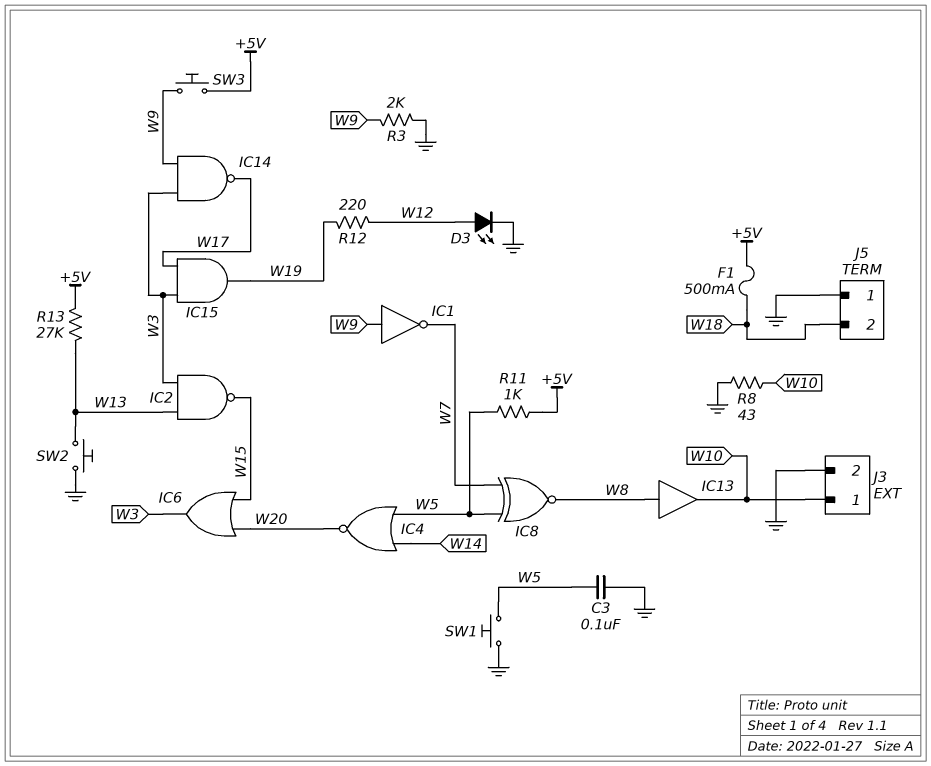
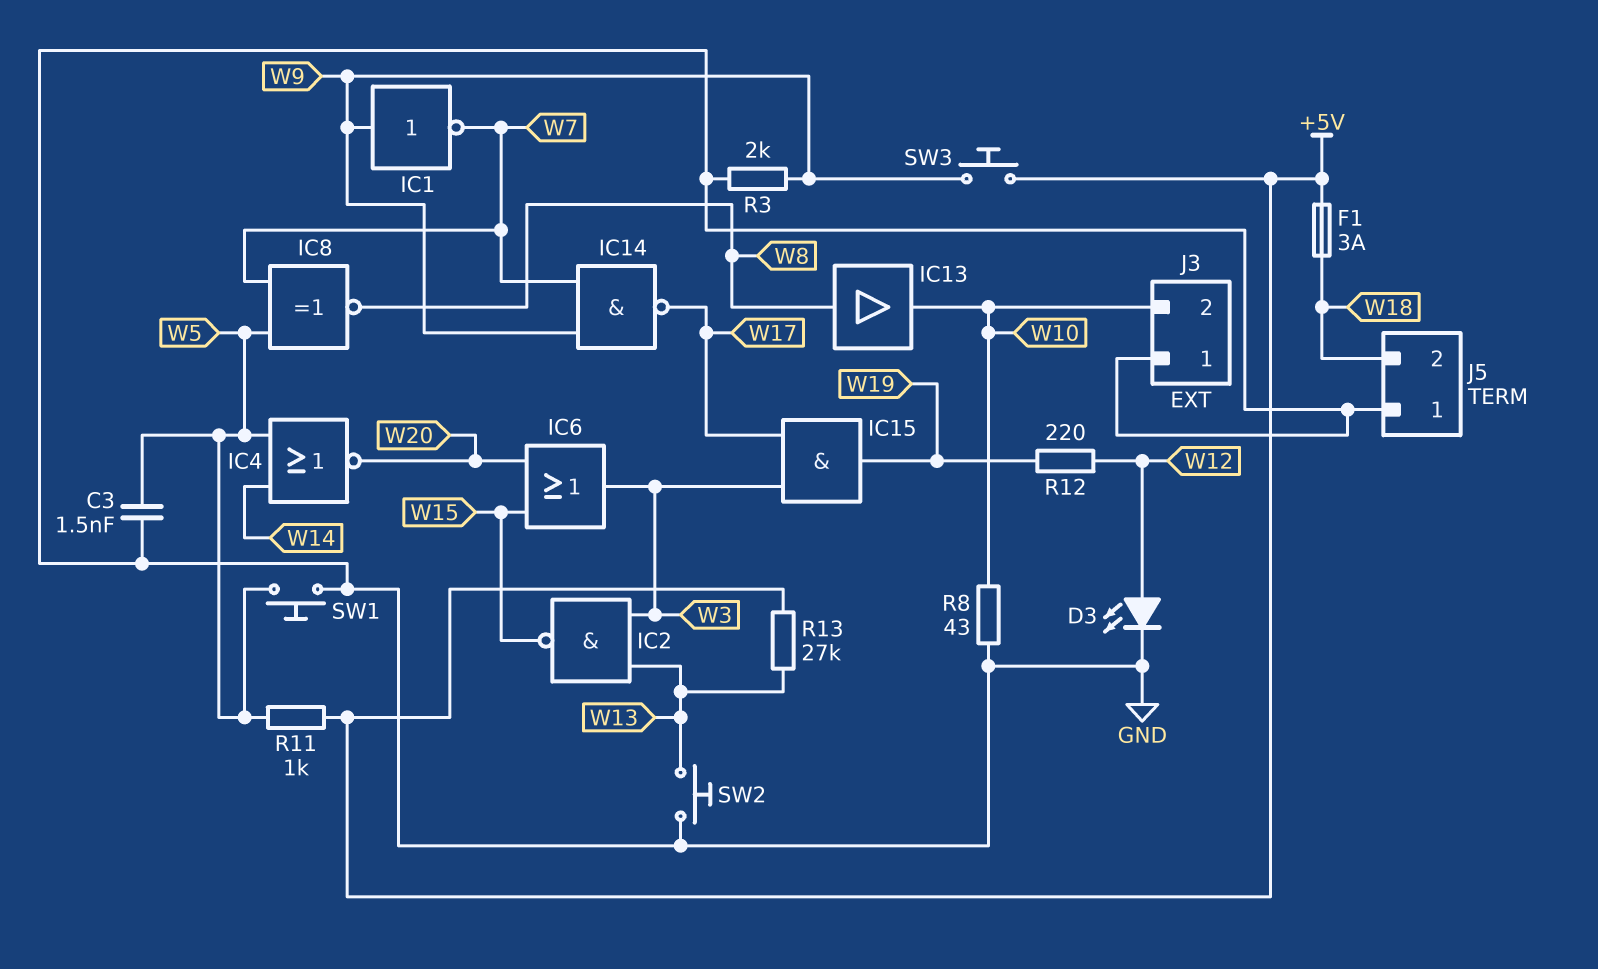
C3: 100nF (GND, W5) -> 1.5nF (GND, W5)
F1: 500mA (+5V, W18) -> 3A (+5V, W18)
IC14: NAND (in W3, in W9, out W17) -> NAND (in W7, in W9, out W17)
J3 pin 1: W10 -> GND
J3 pin 2: GND -> W10

